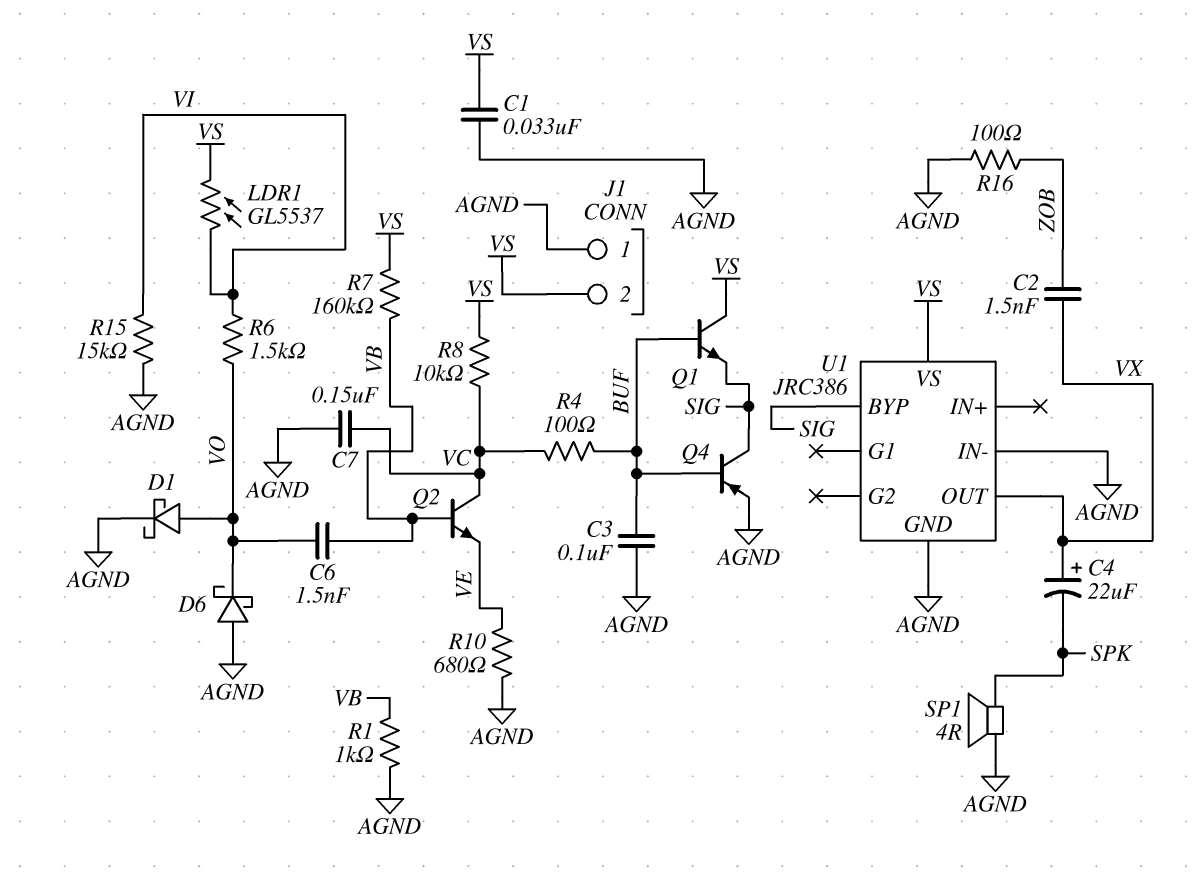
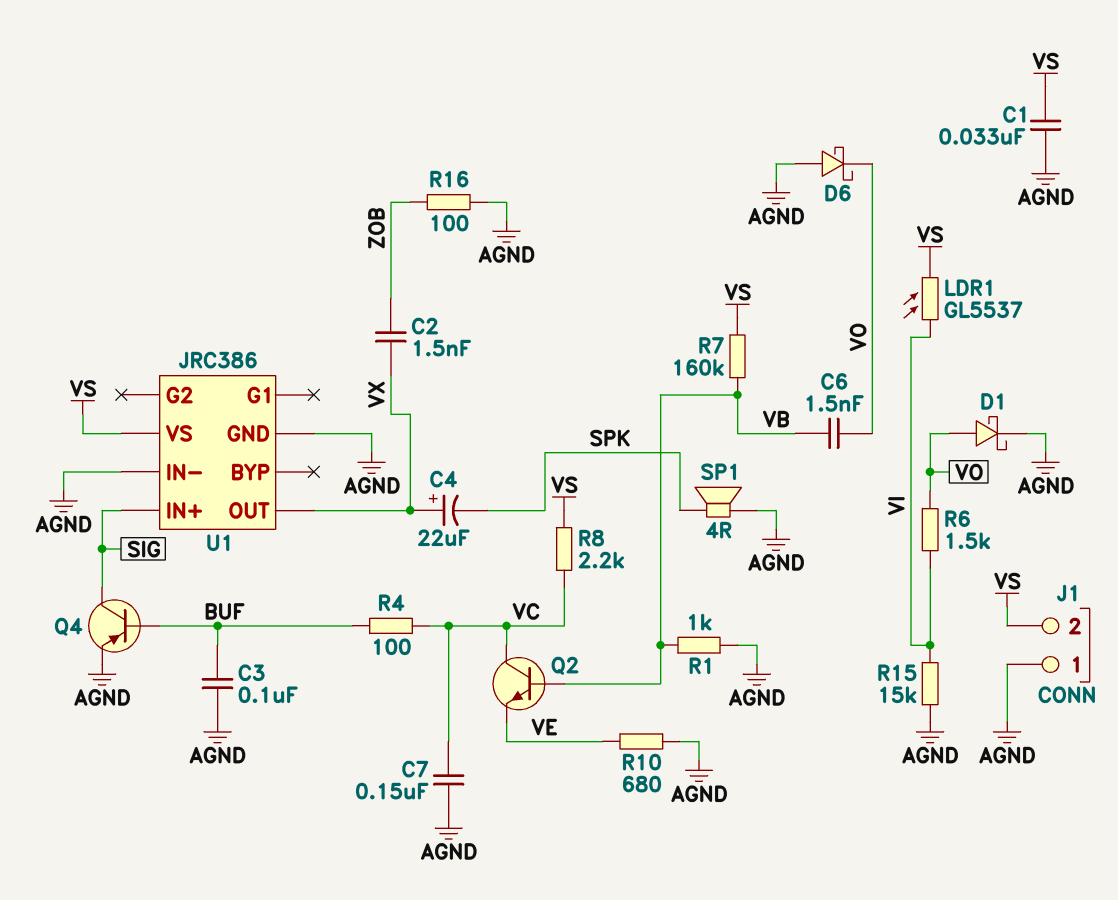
Q1: NPN (B BUF, C VS, E SIG) -> none
R8: 10k (VC, VS) -> 2.2k (VC, VS)
U1 pin BYP: SIG -> none
U1 pin IN+: none -> SIG

